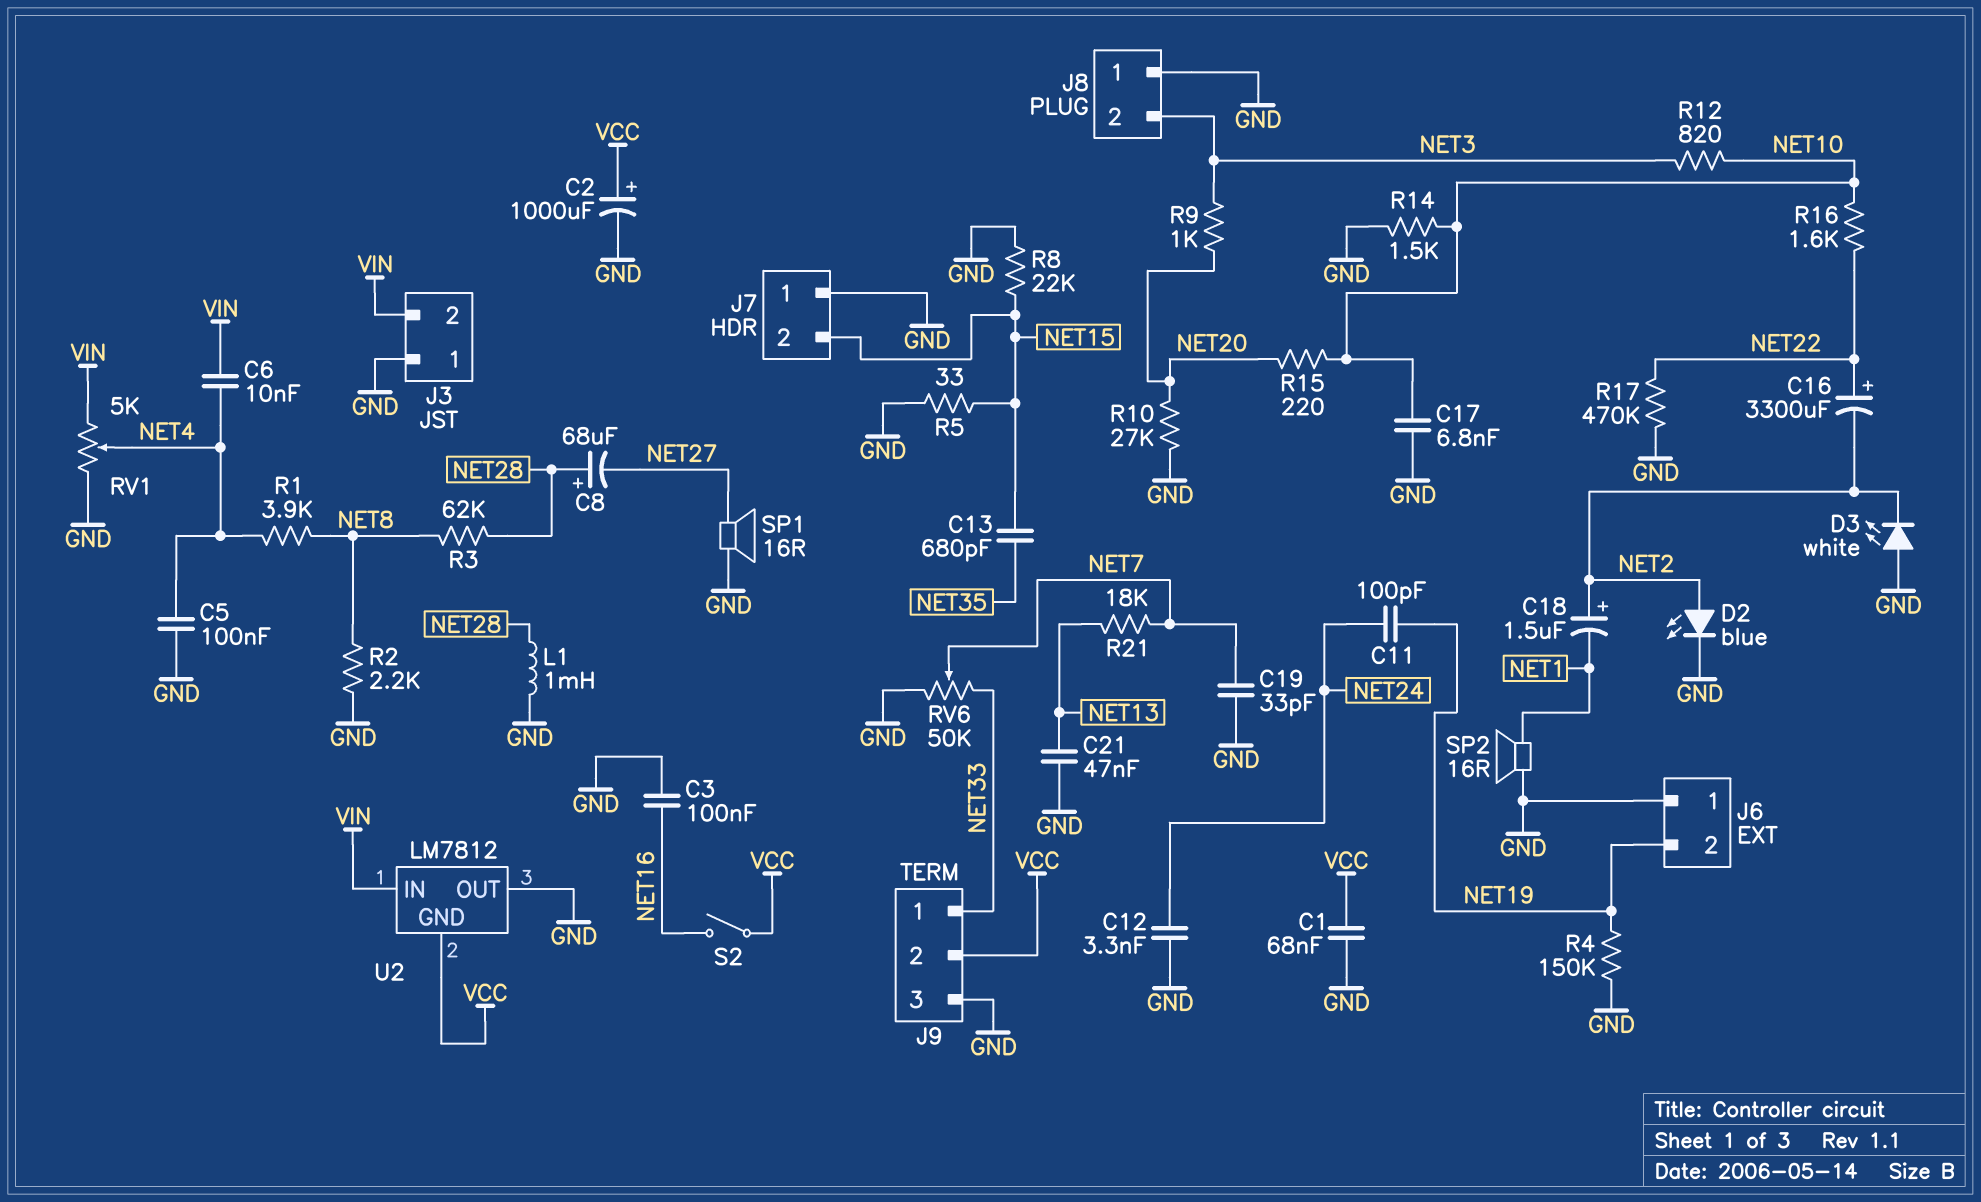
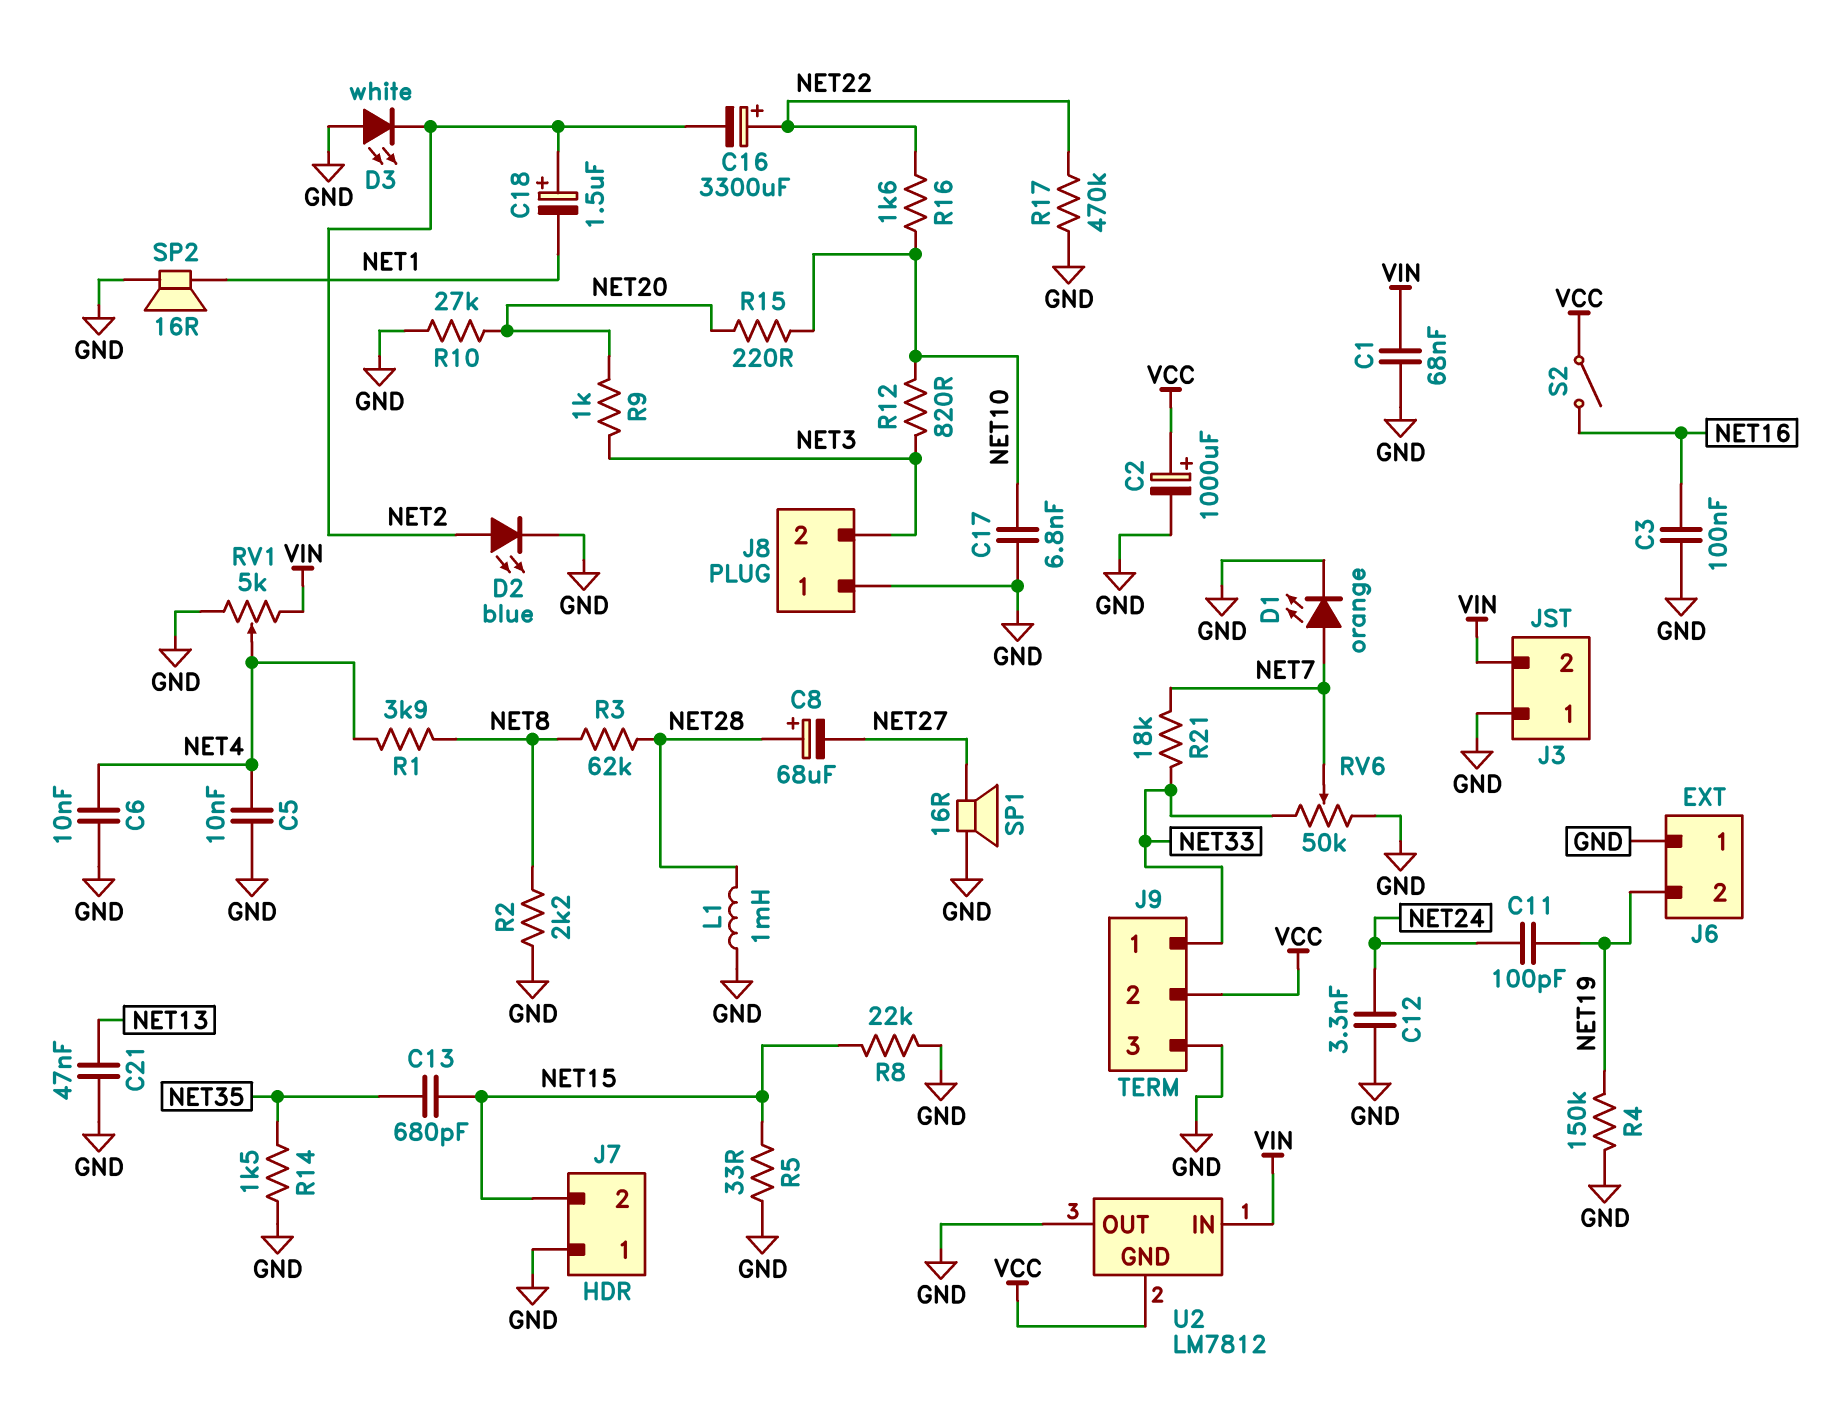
C1: 68nF (GND, VCC) -> 68nF (GND, VIN)
C5: 100nF (GND, NET4) -> 10nF (GND, NET4)
C6: 10nF (NET4, VIN) -> 10nF (GND, NET4)
C19: 33pF (GND, NET7) -> none
D1: none -> LED orange (A NET7, K GND)
R14: 1.5k (GND, NET10) -> 1.5k (GND, NET35)
R21: 18k (NET7, NET13) -> 18k (NET7, NET33)

